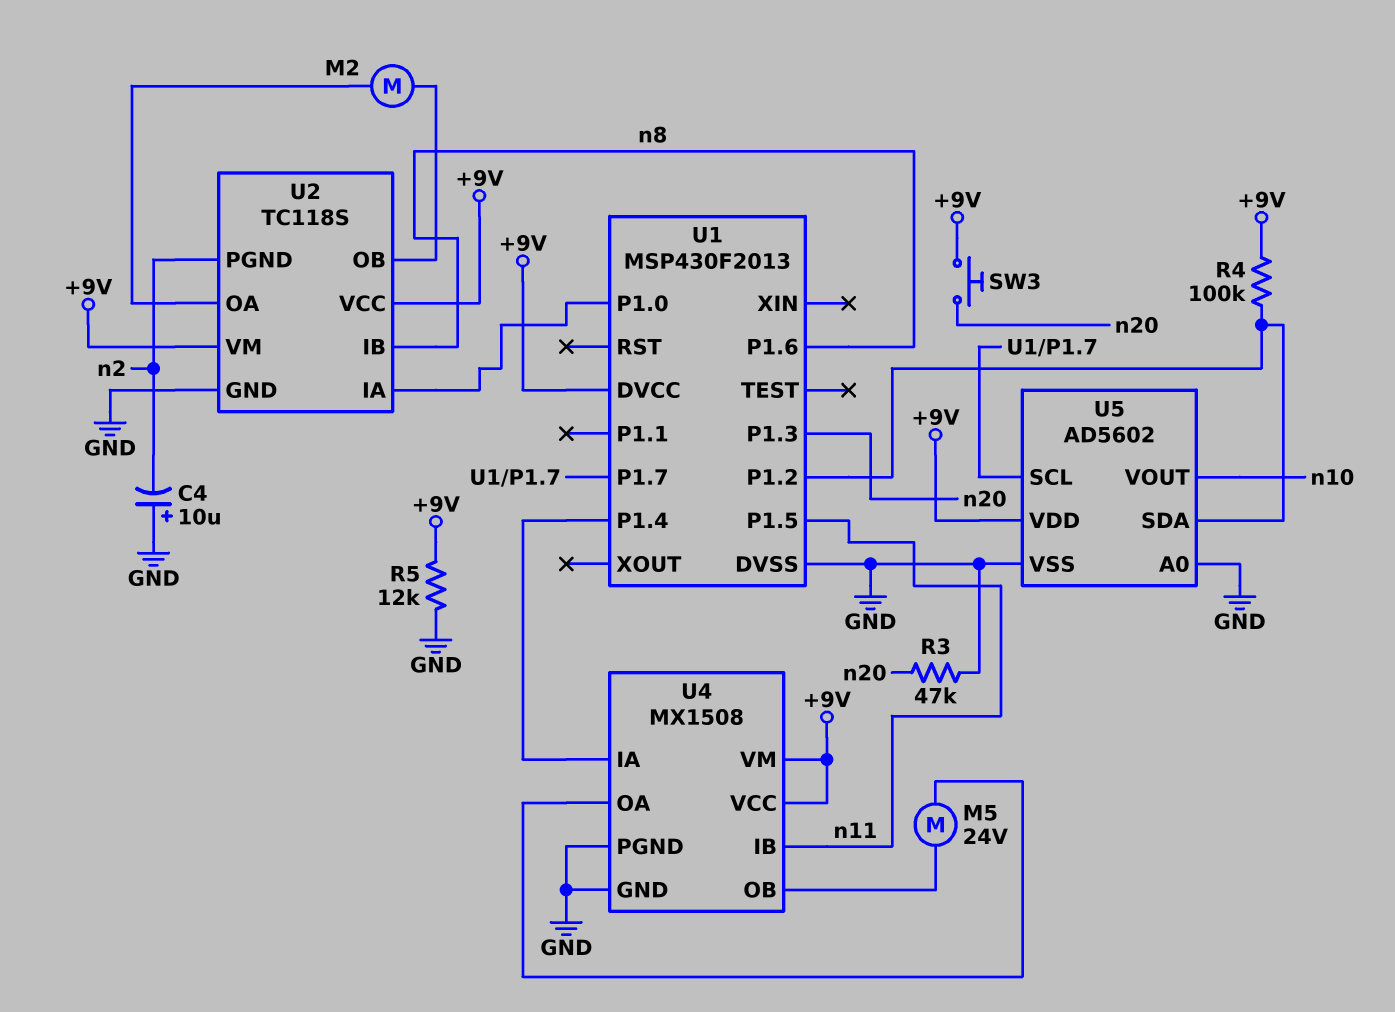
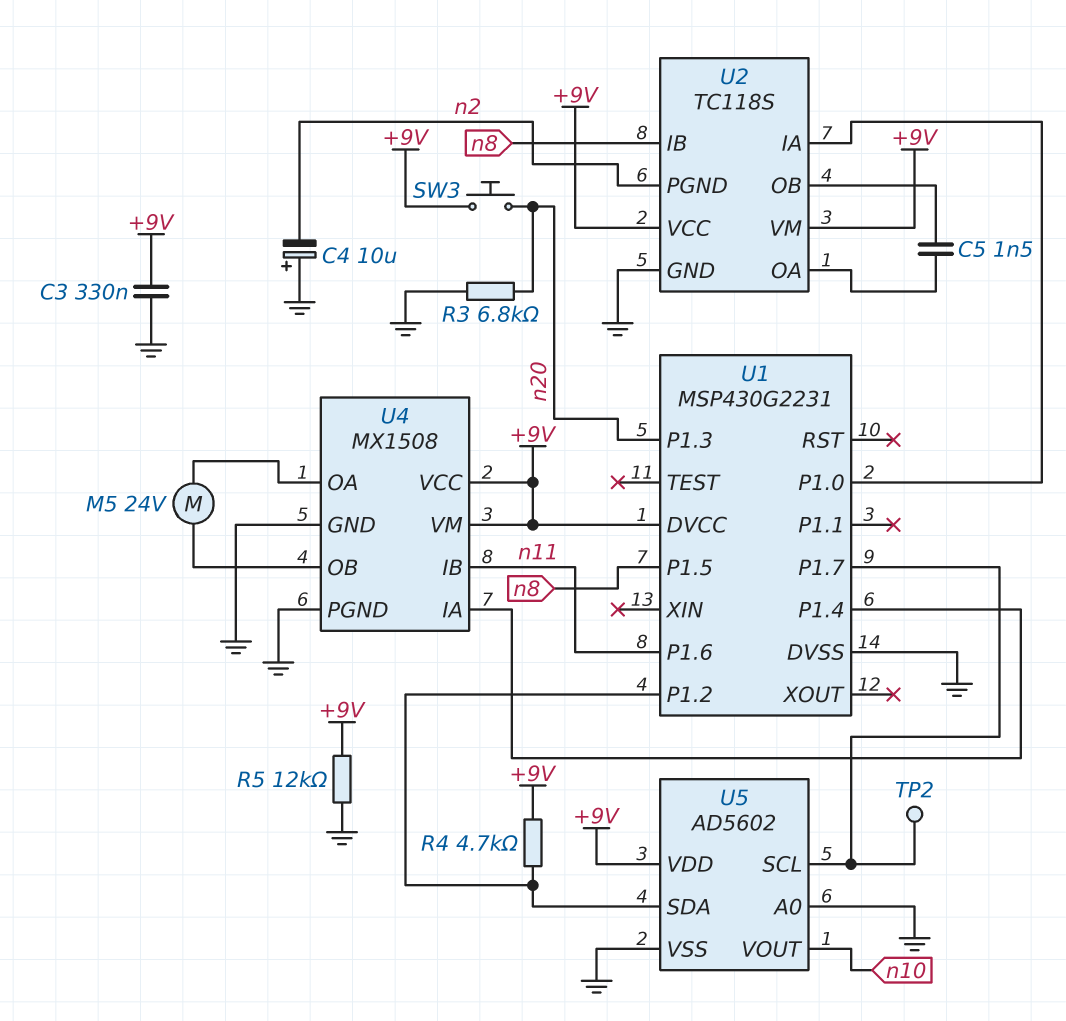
C3: none -> 330nF (+9V, GND)
C5: none -> 1.5nF (U2/OA, U2/OB)
M2: motor (U2/OA, U2/OB) -> none
R3: 47k (GND, n20) -> 6.8k (GND, n20)
R4: 100k (+9V, U1/P1.2) -> 4.7k (+9V, U1/P1.2)
TP2: none -> test point (U1/P1.7)
U1: MSP430F2013 -> MSP430G2231
U1 pin P1.5: n11 -> n8
U1 pin P1.6: n8 -> n11

